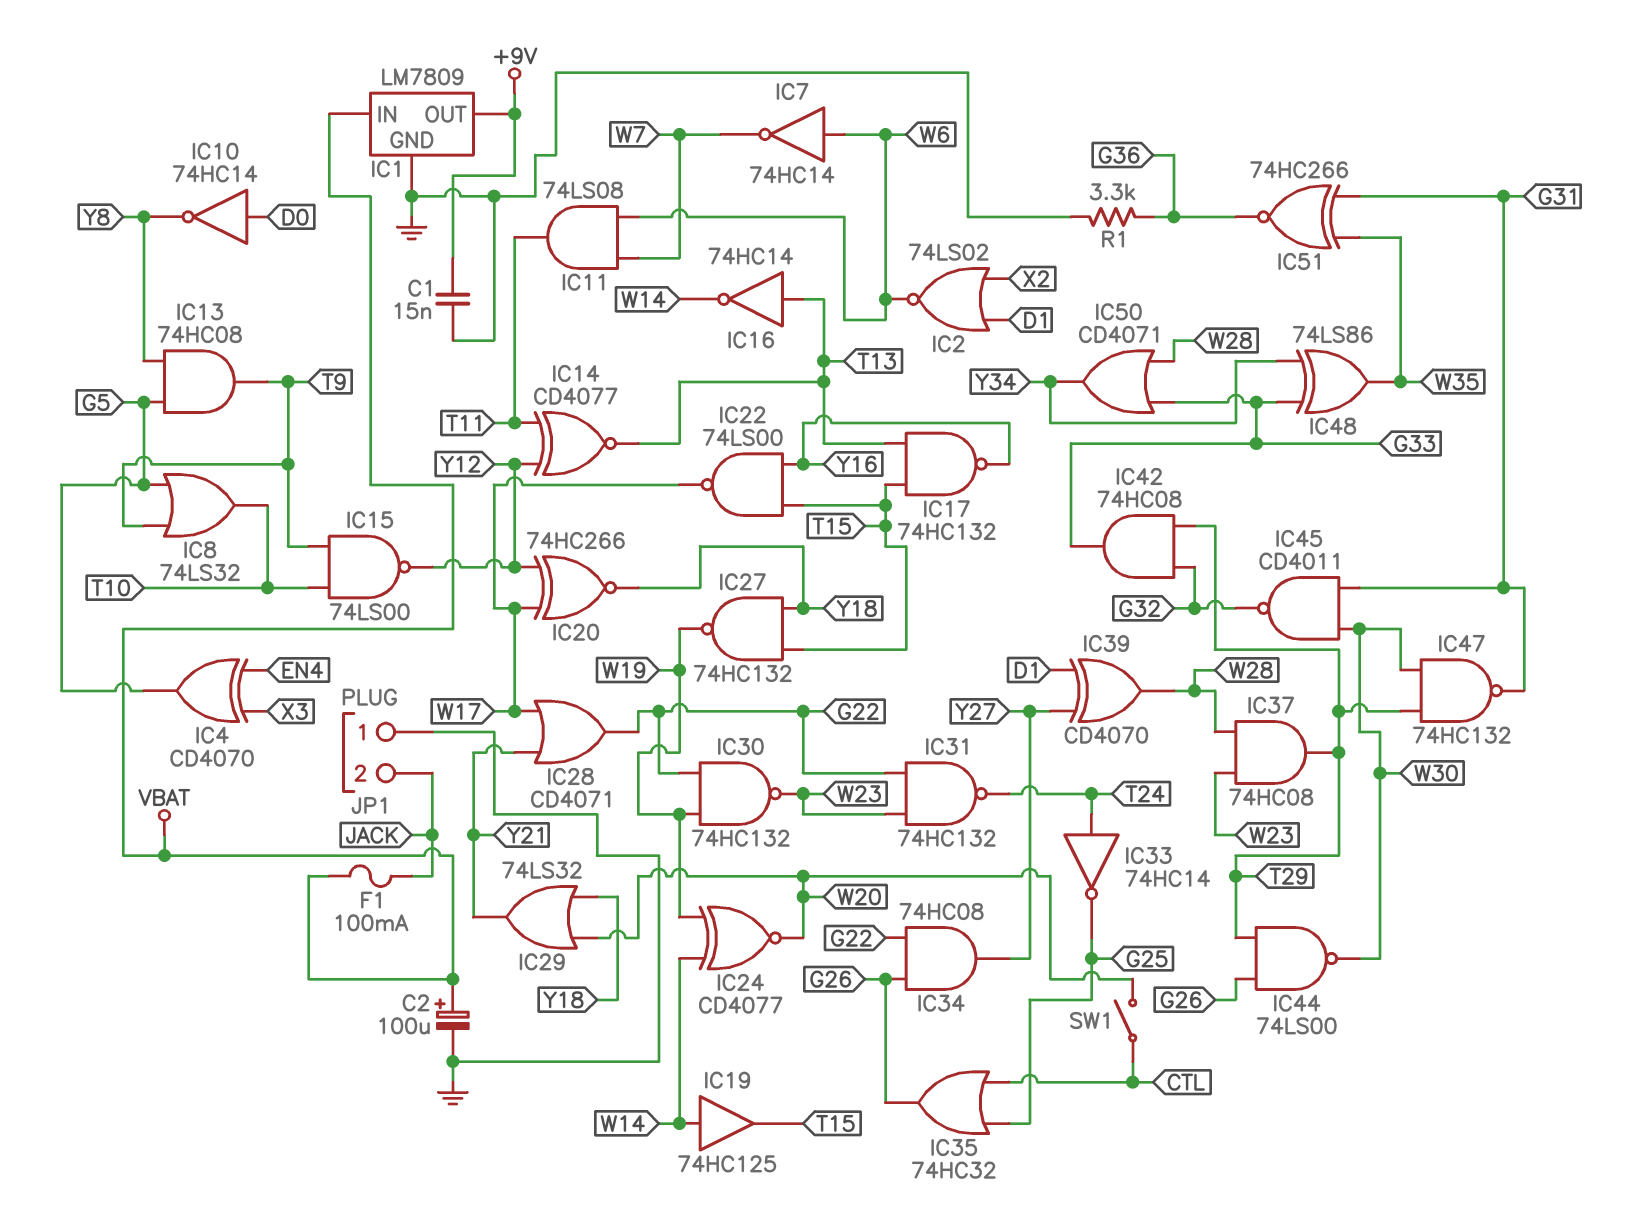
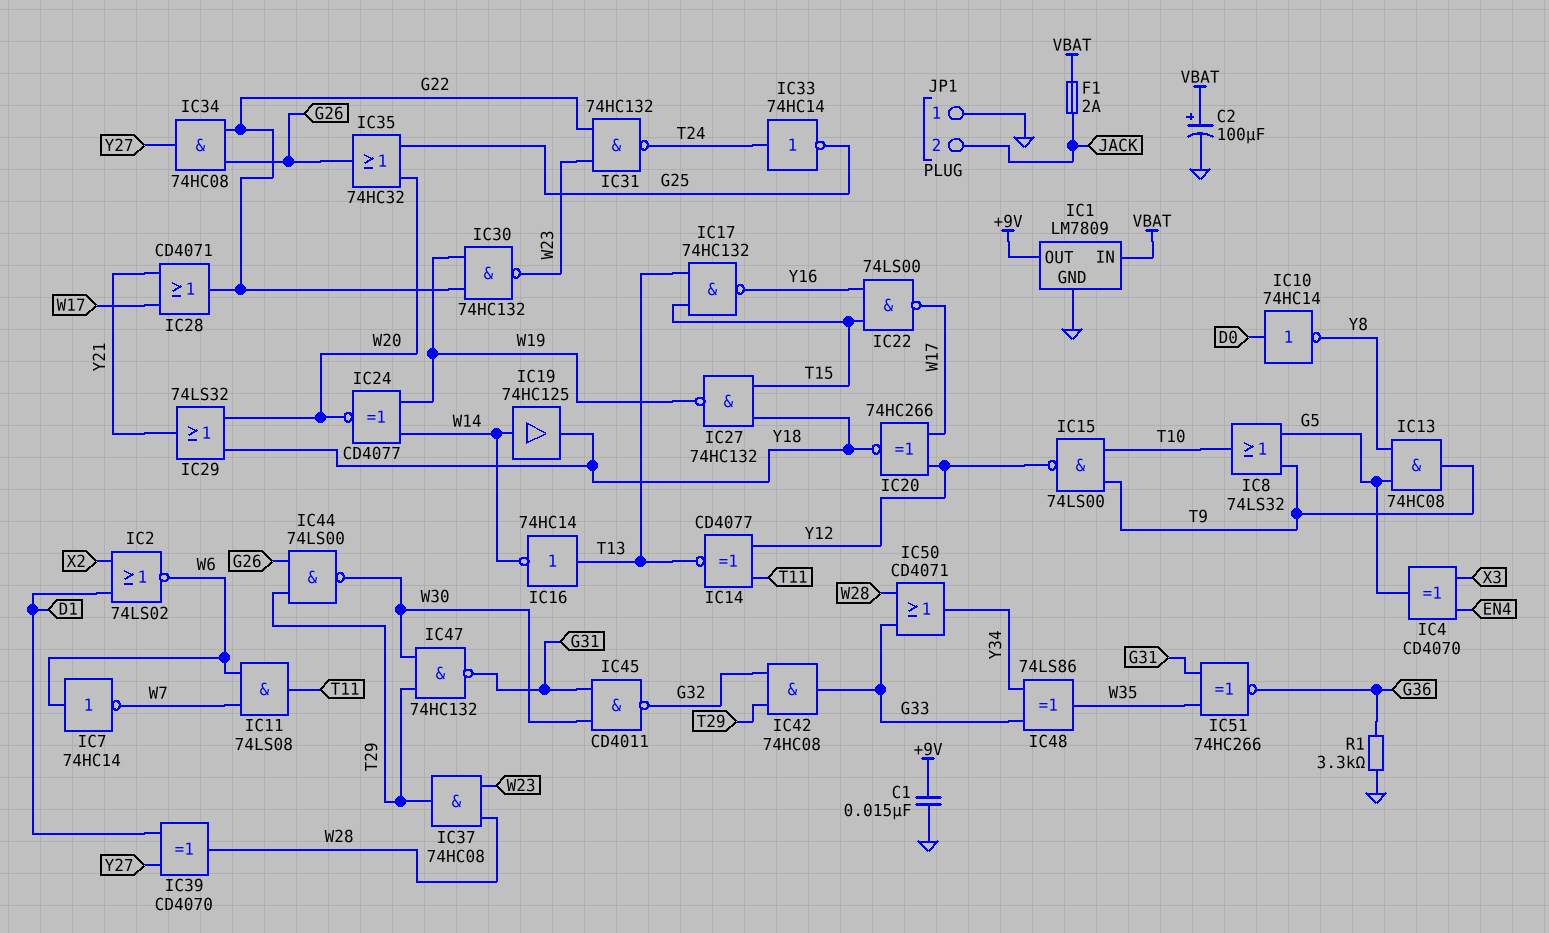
F1: 100mA (JACK, VBAT) -> 2A (JACK, VBAT)
IC19: buffer 74HC125 (in W14, out T15) -> buffer 74HC125 (in W14, out Y18)
IC35: OR 74HC32 (in CTL, in G25, out G26) -> OR 74HC32 (in G25, in W20, out G26)
SW1: switch (CTL, W20) -> none

